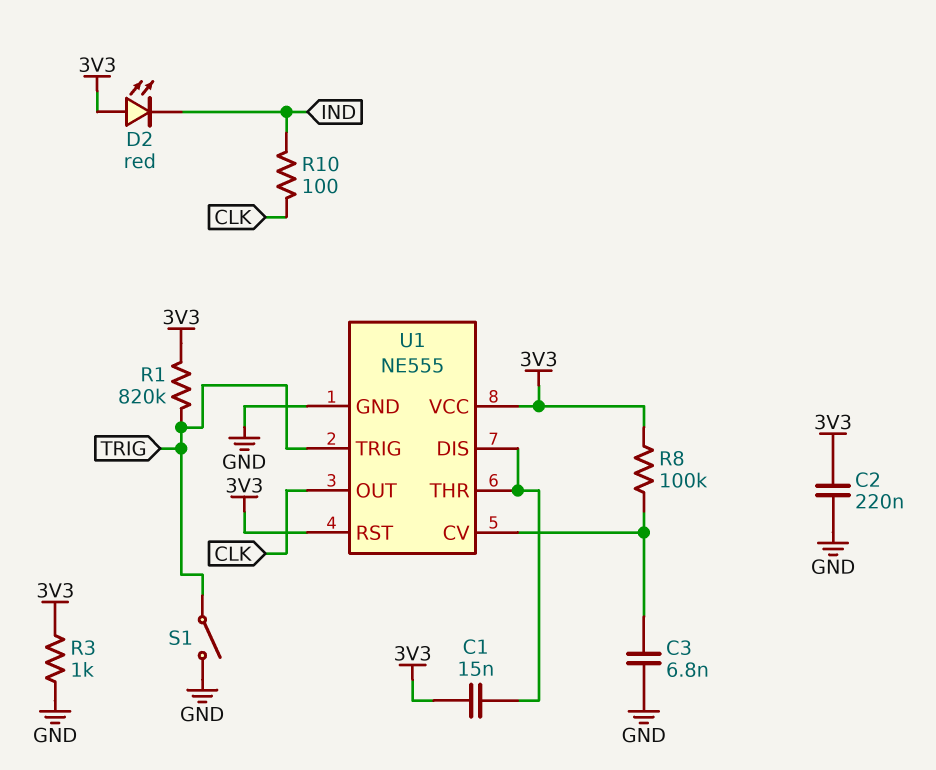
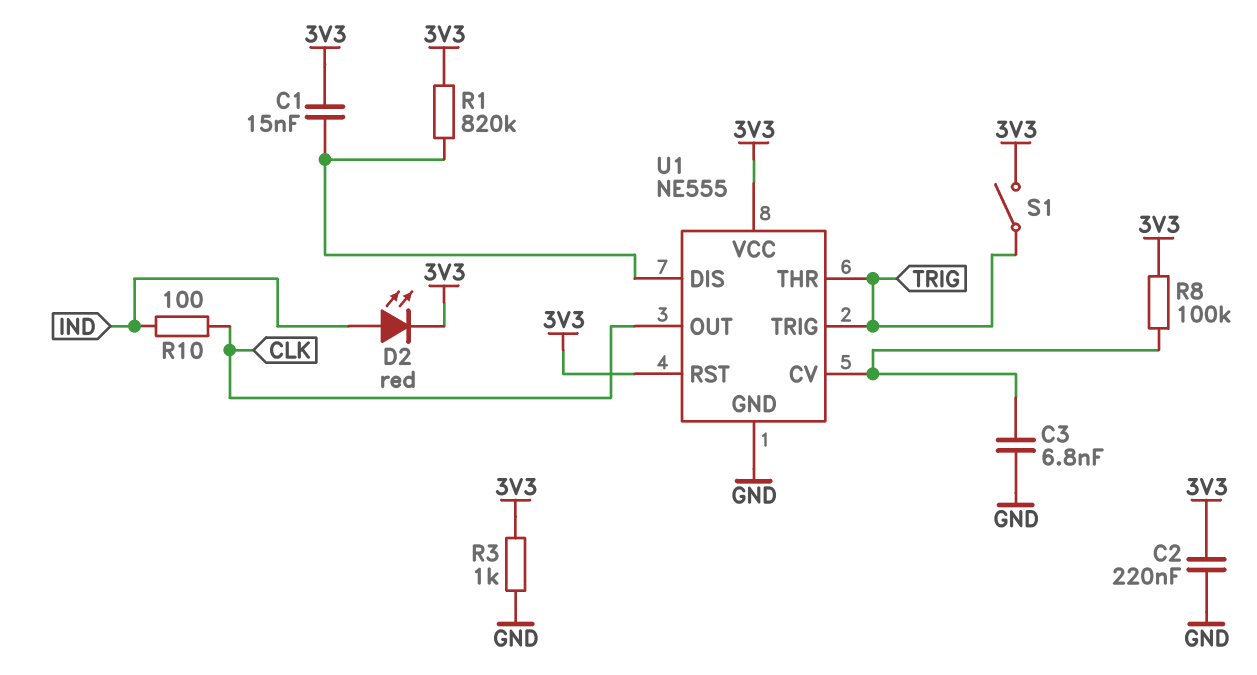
D2: LED red (A 3V3, K IND) -> LED red (A IND, K 3V3)
R1: 820k (3V3, TRIG) -> 820k (3V3, U1/DIS)
S1: switch (GND, TRIG) -> switch (3V3, TRIG)
U1 pin THR: U1/DIS -> TRIG

